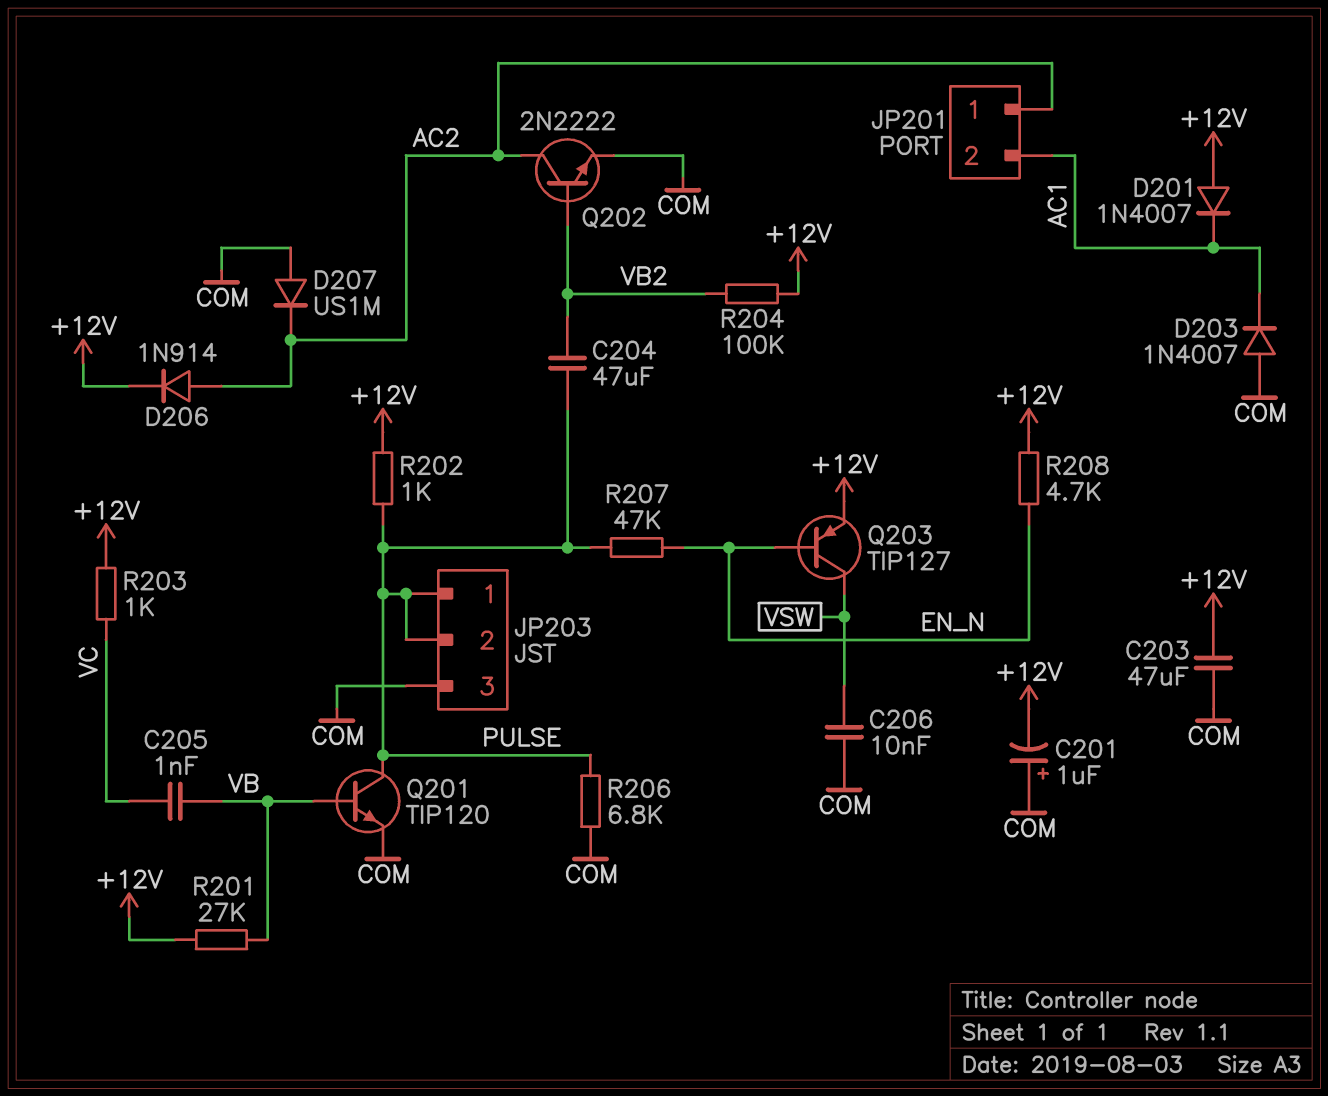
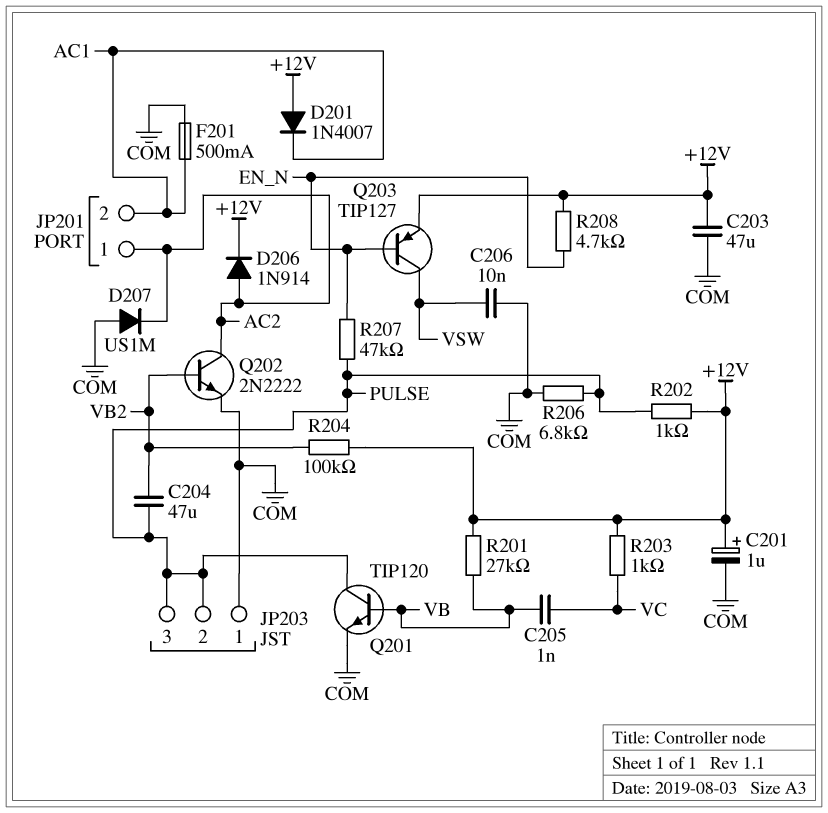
C201: 1uF (plus COM, minus +12V) -> 1uF (plus +12V, minus COM)
D203: diode 1N4007 (A COM, K AC1) -> none
F201: none -> 500mA (AC1, COM)
JP203 pin 1: PULSE -> COM
JP203 pin 3: COM -> PULSE

